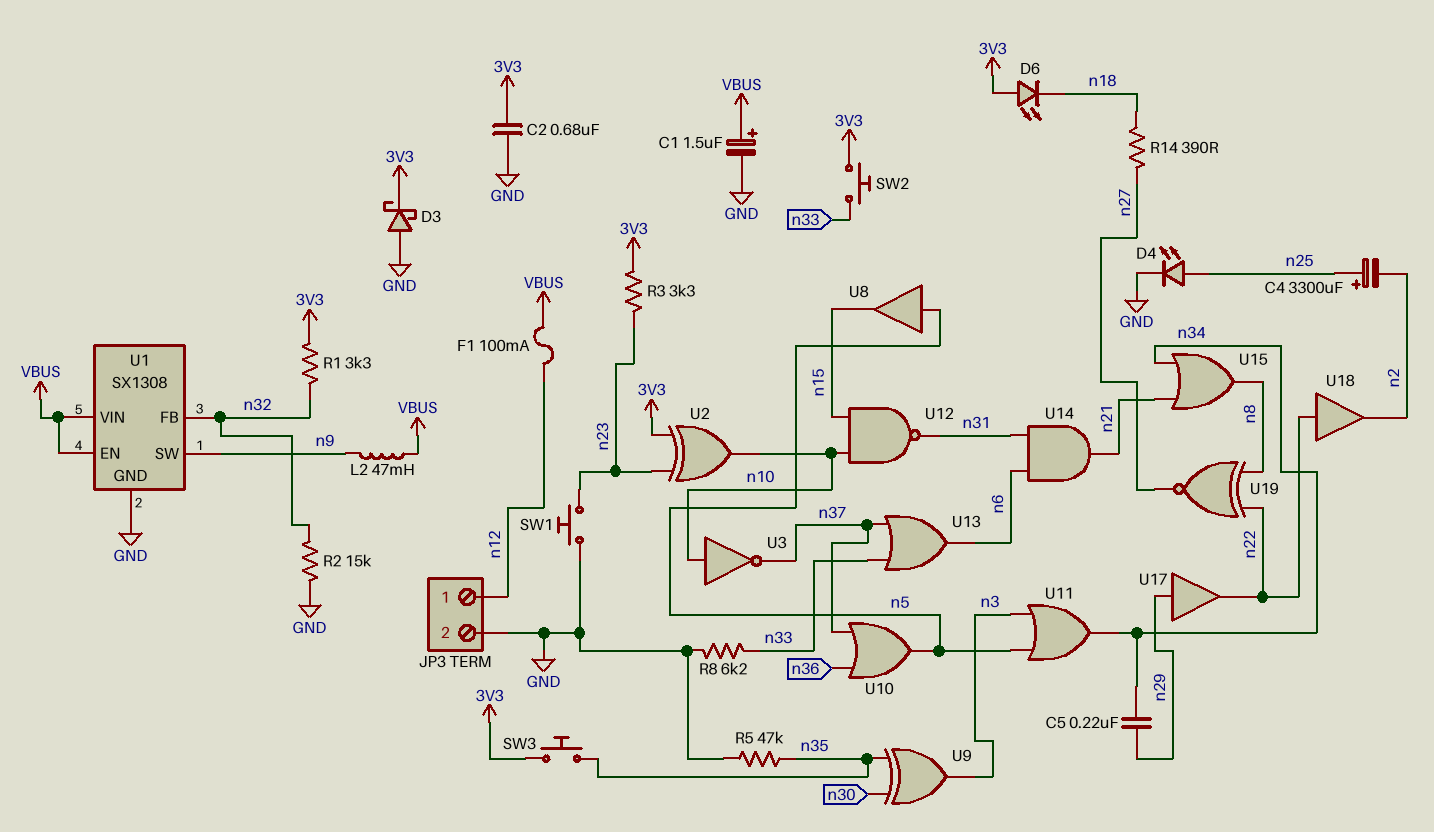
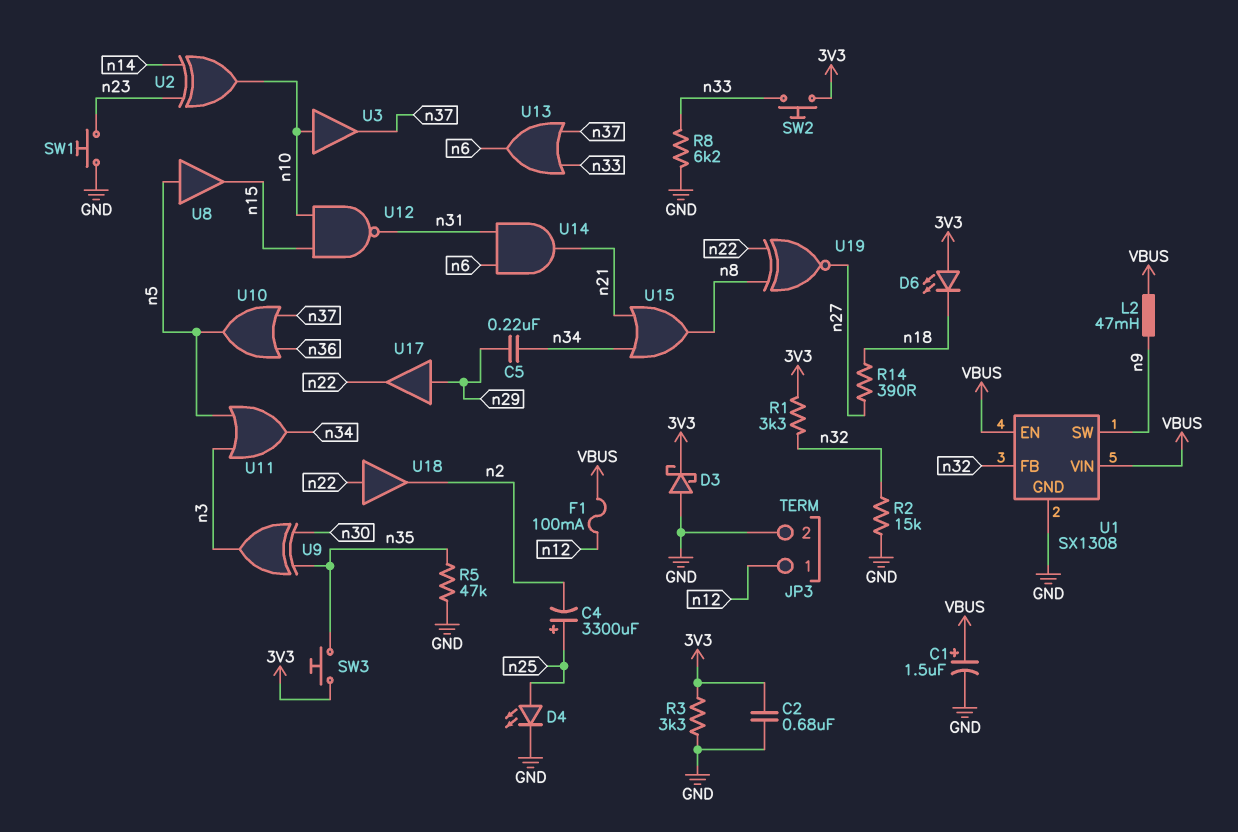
R3: 3.3k (3V3, n23) -> 3.3k (3V3, GND)
U2: XOR (in 3V3, in n23, out n10) -> XOR (in n14, in n23, out n10)
U3: NOT (in n10, out n37) -> buffer (in n10, out n37)

